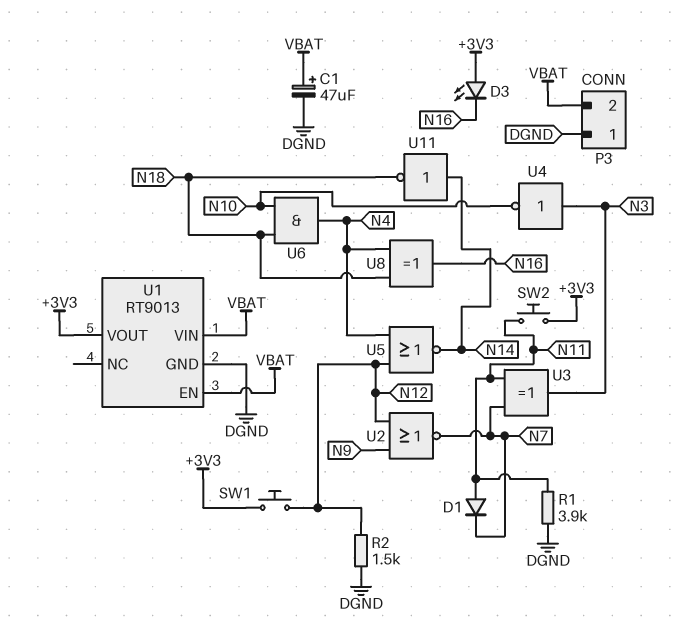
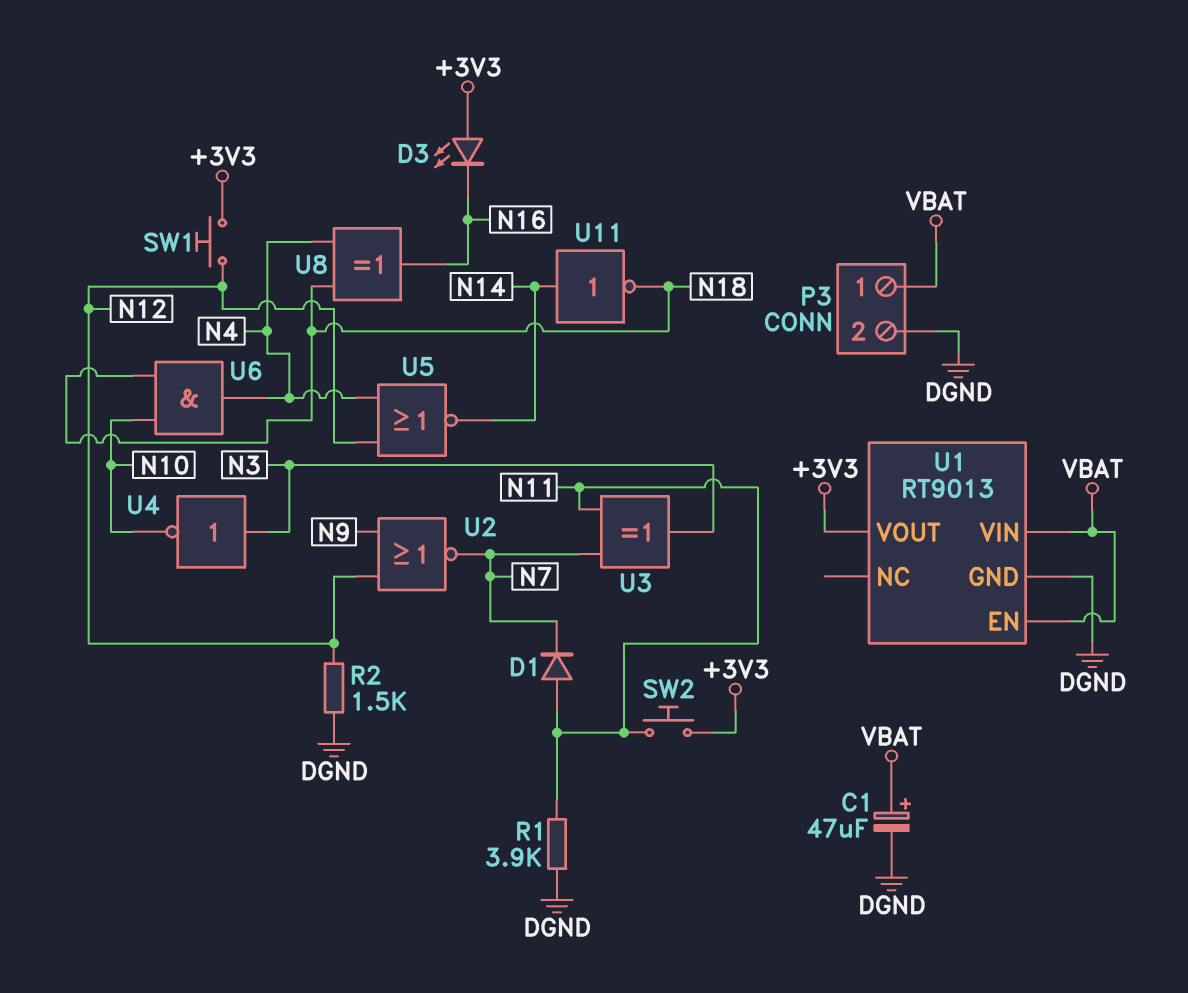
P3 pin 1: DGND -> VBAT
P3 pin 2: VBAT -> DGND

